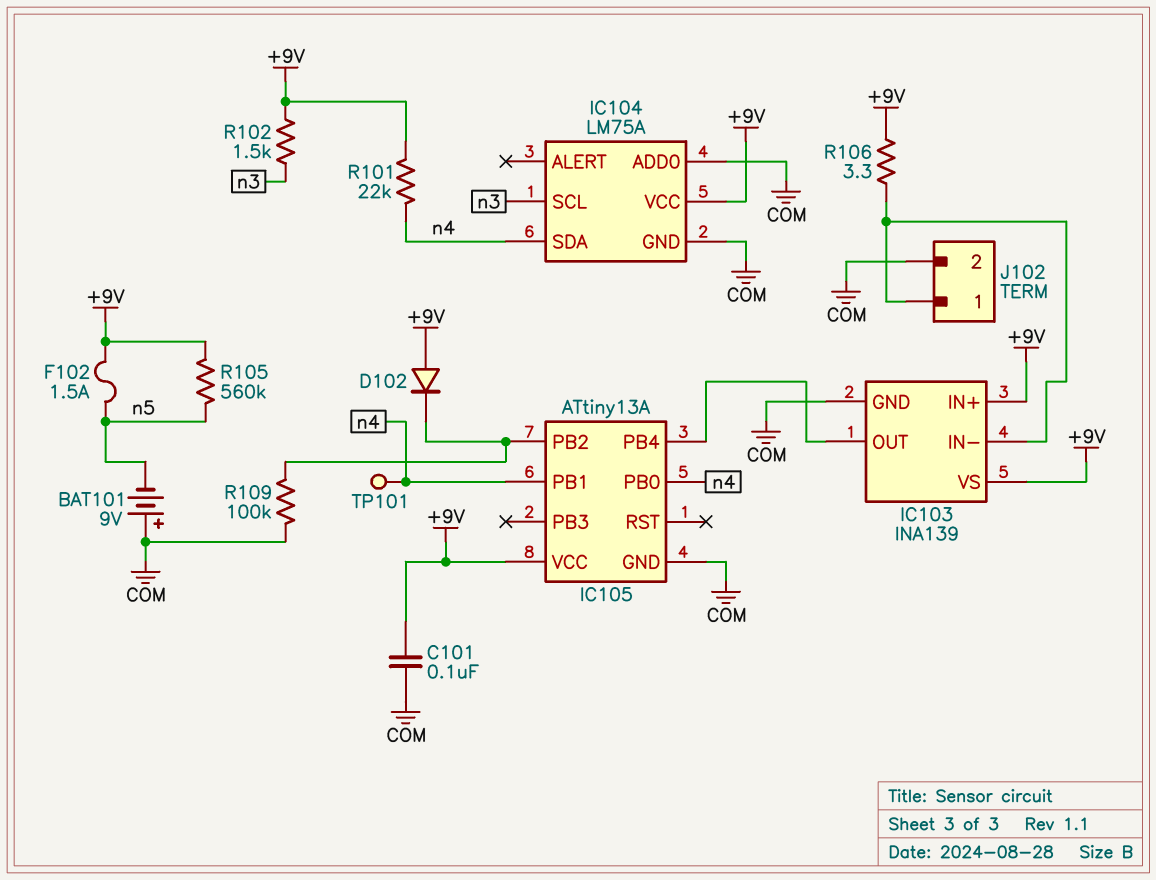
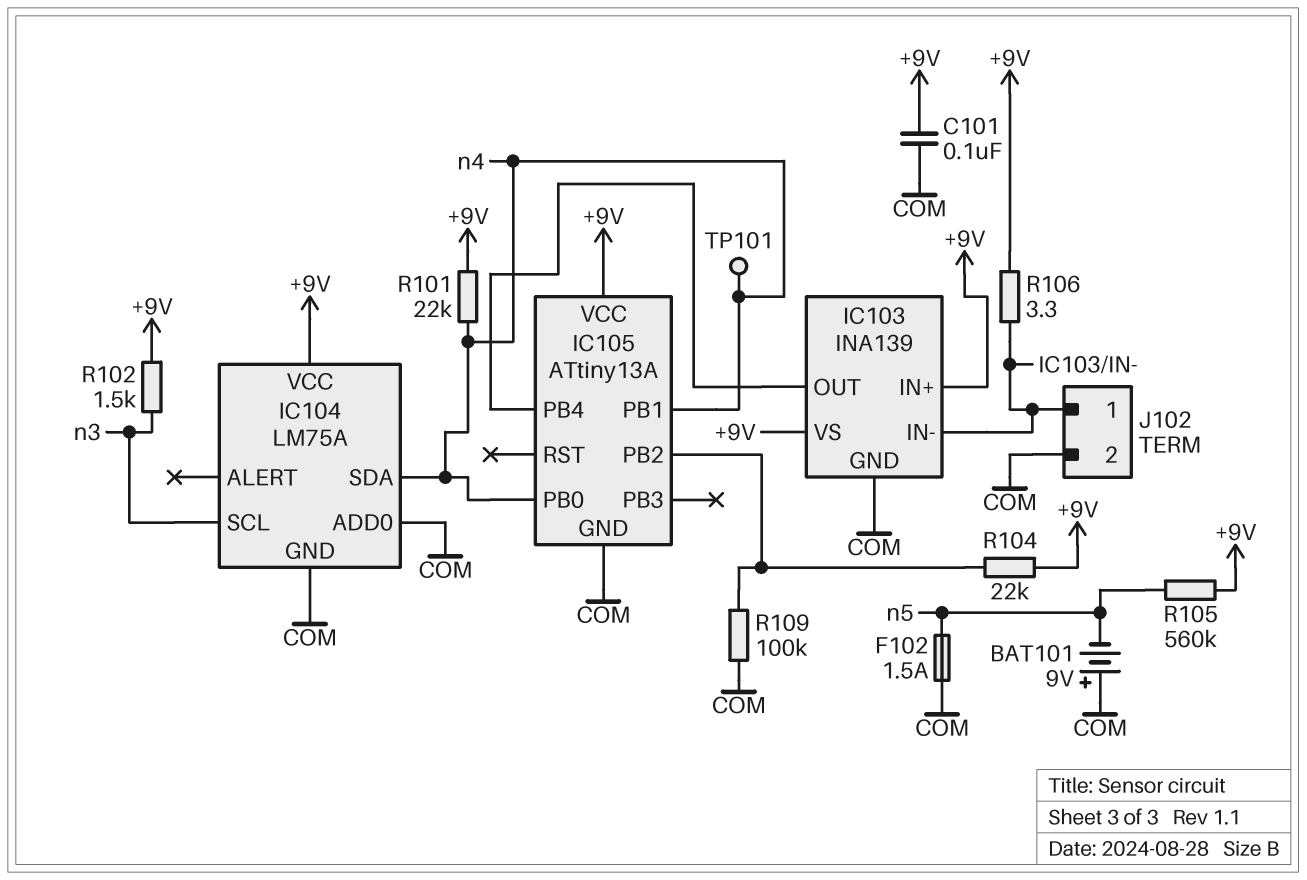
D102: diode (A +9V, K IC105/PB2) -> none
F102: 1.5A (+9V, n5) -> 1.5A (COM, n5)
R104: none -> 22k (+9V, IC105/PB2)

